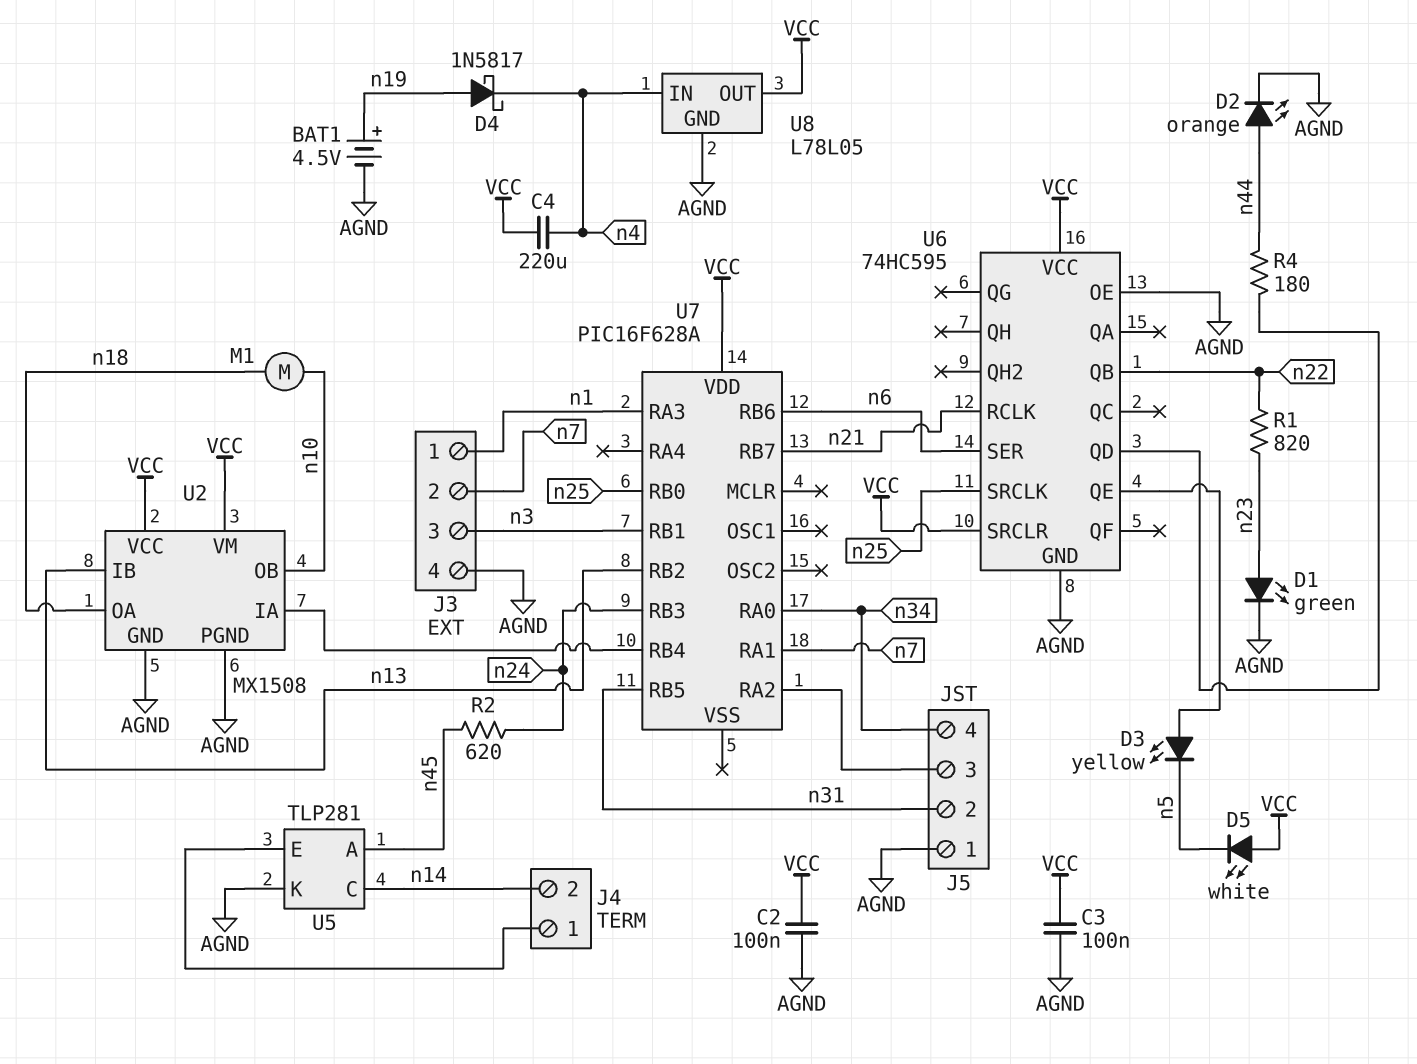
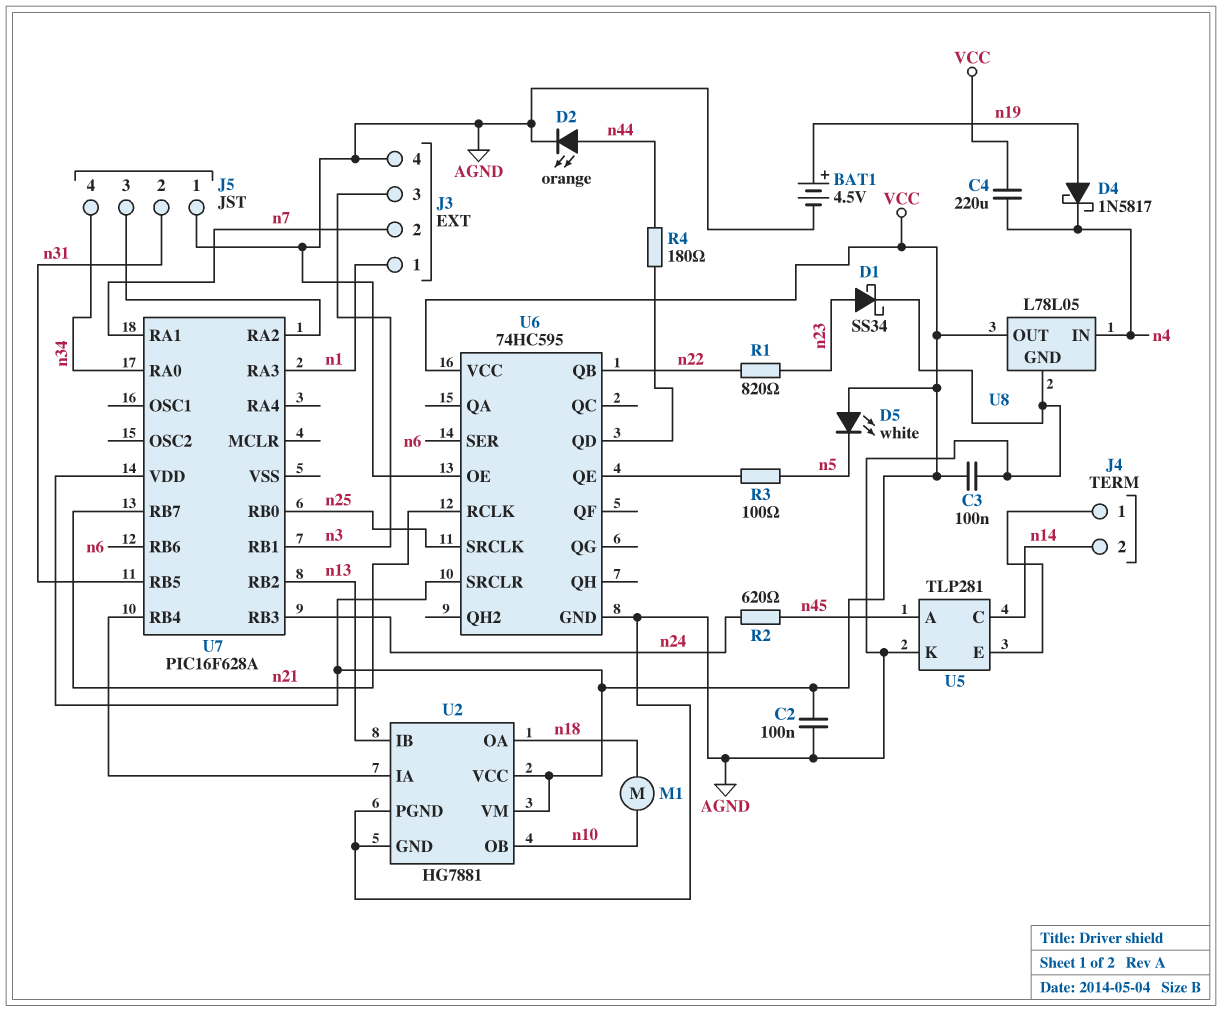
D1: LED green (A n23, K AGND) -> schottky SS34 (A n23, K AGND)
D3: LED yellow (A U6/QE, K n5) -> none
R3: none -> 100 (U6/QE, n5)
U2: MX1508 -> HG7881

